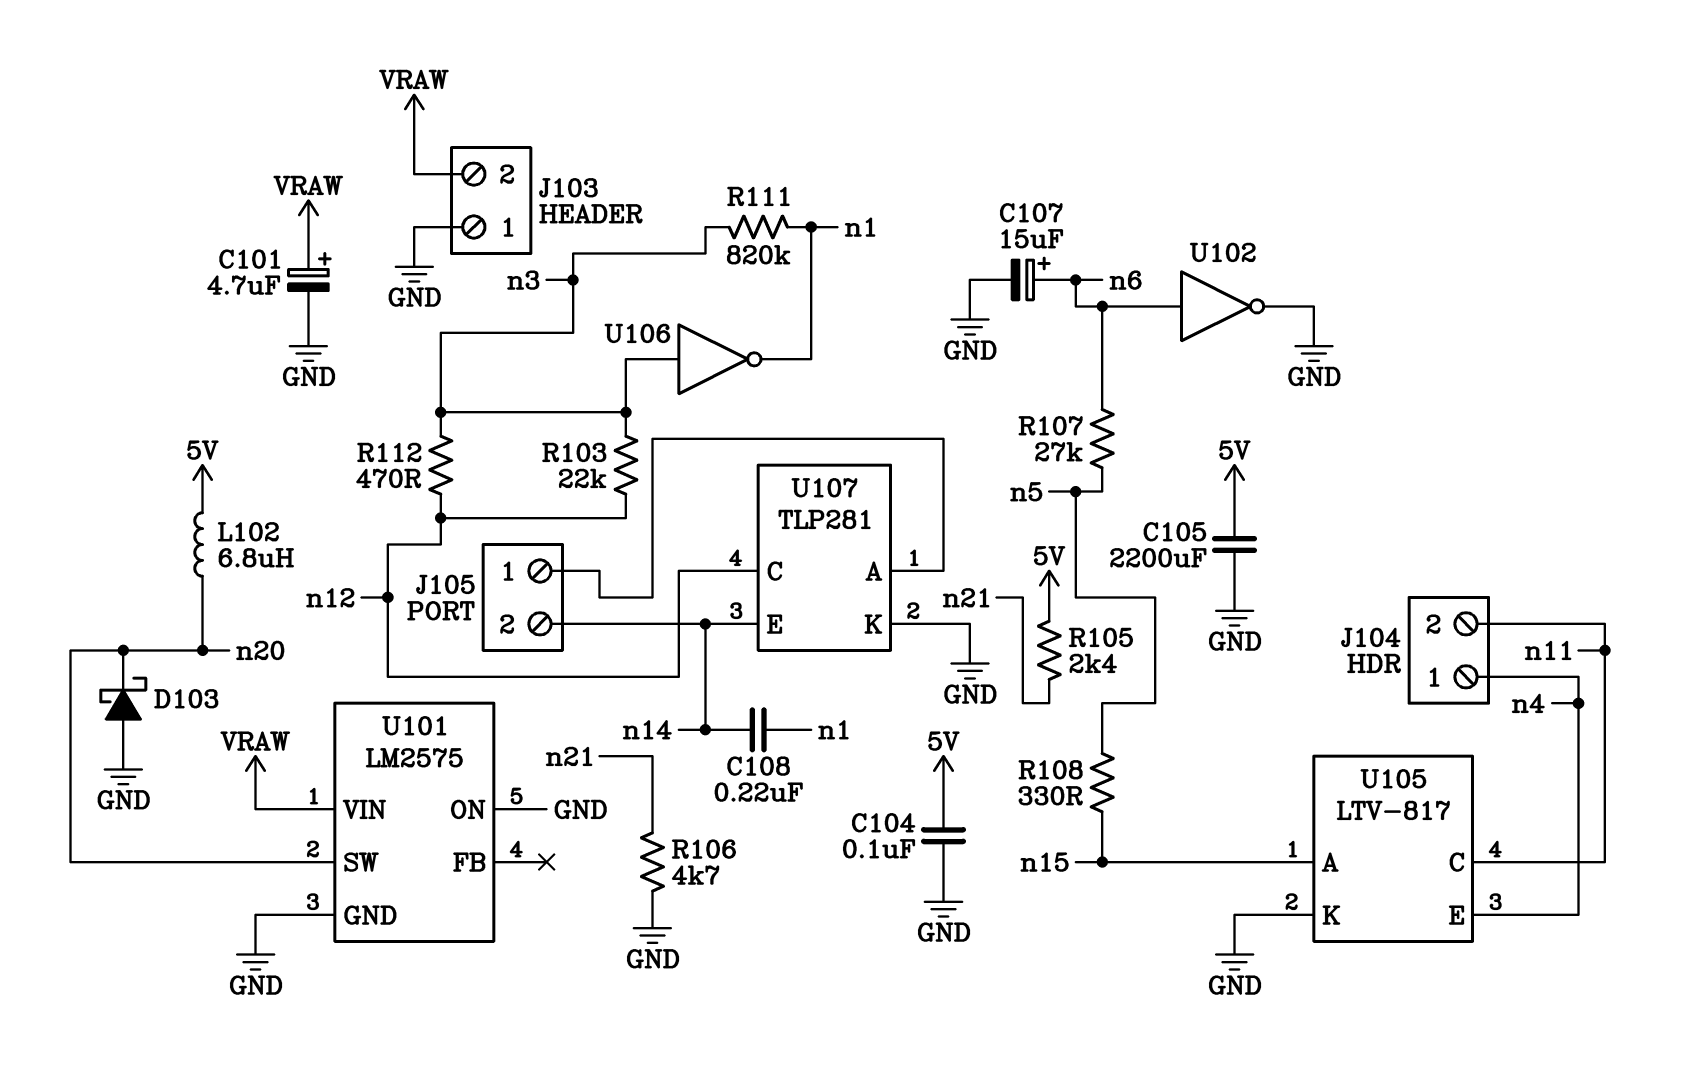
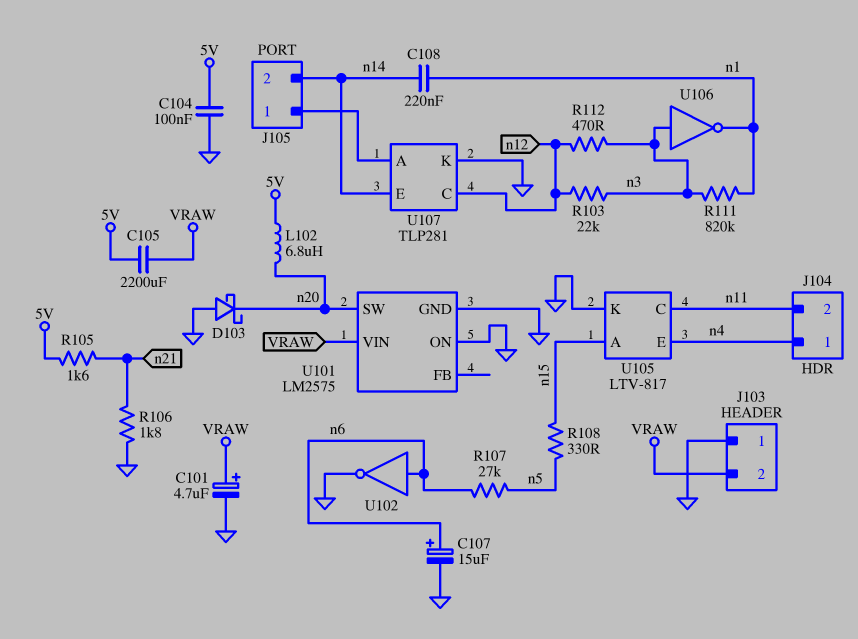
C105: 2200uF (5V, GND) -> 2200uF (5V, VRAW)
R105: 2.4k (5V, n21) -> 1.6k (5V, n21)
R106: 4.7k (GND, n21) -> 1.8k (GND, n21)

